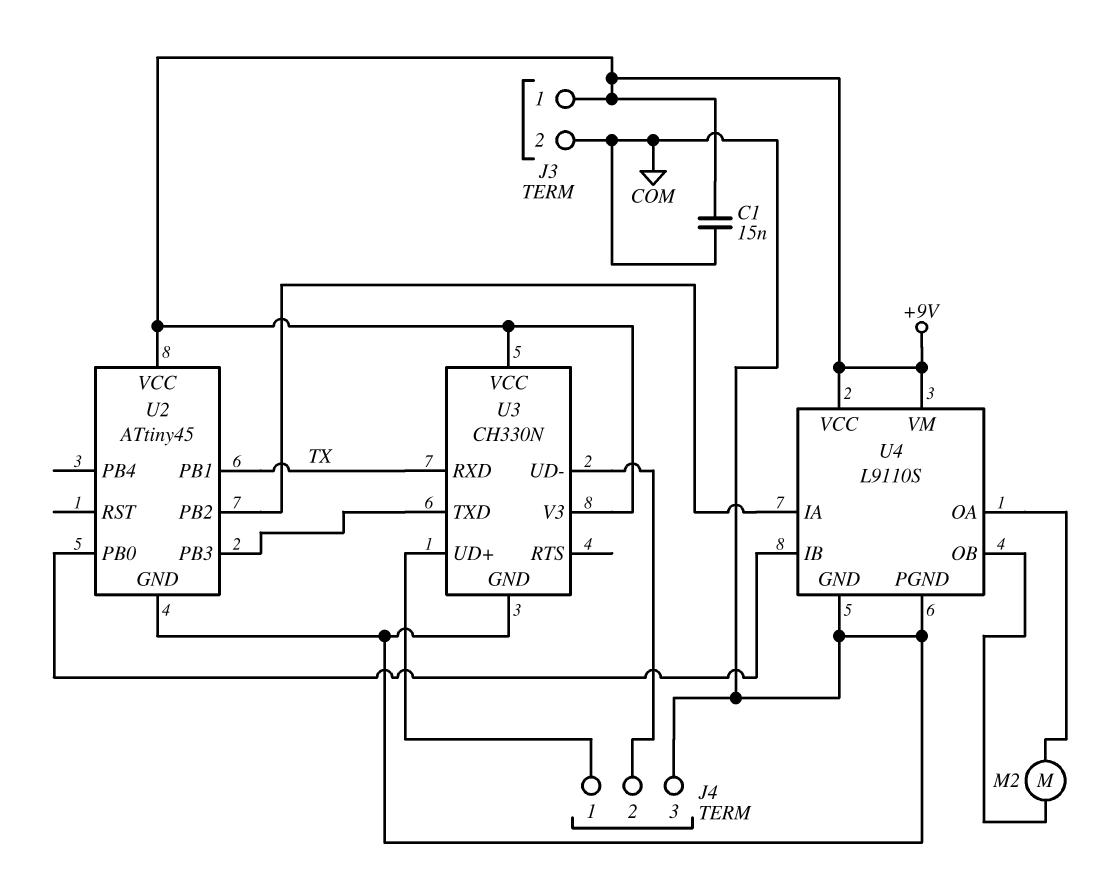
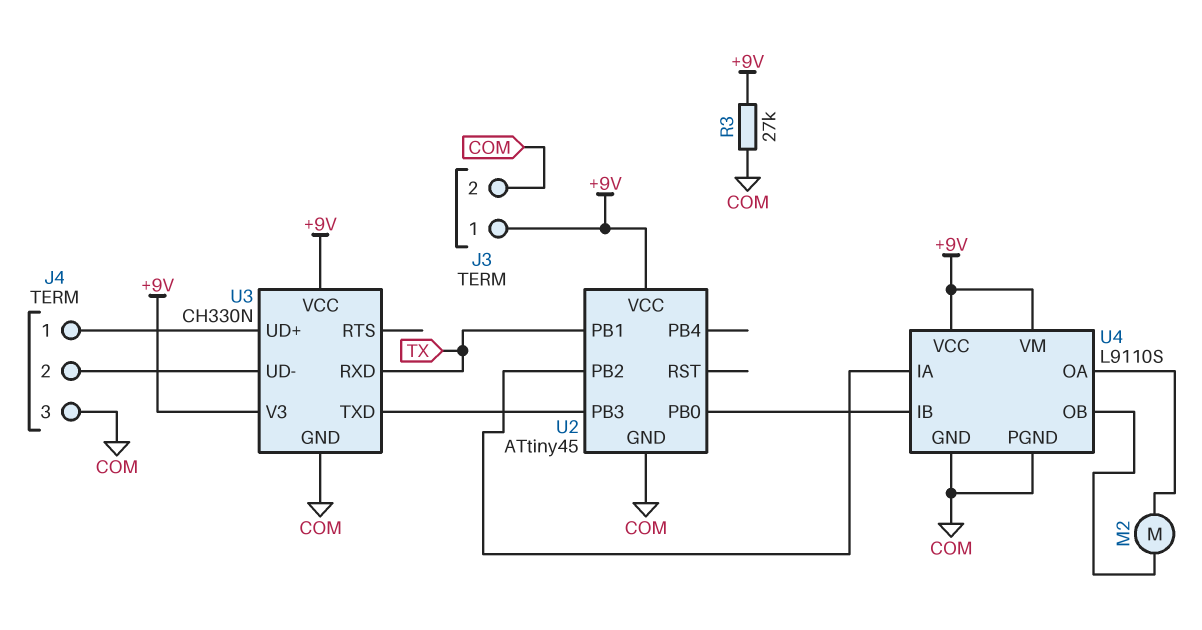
C1: 15nF (+9V, COM) -> none
R3: none -> 27k (+9V, COM)

